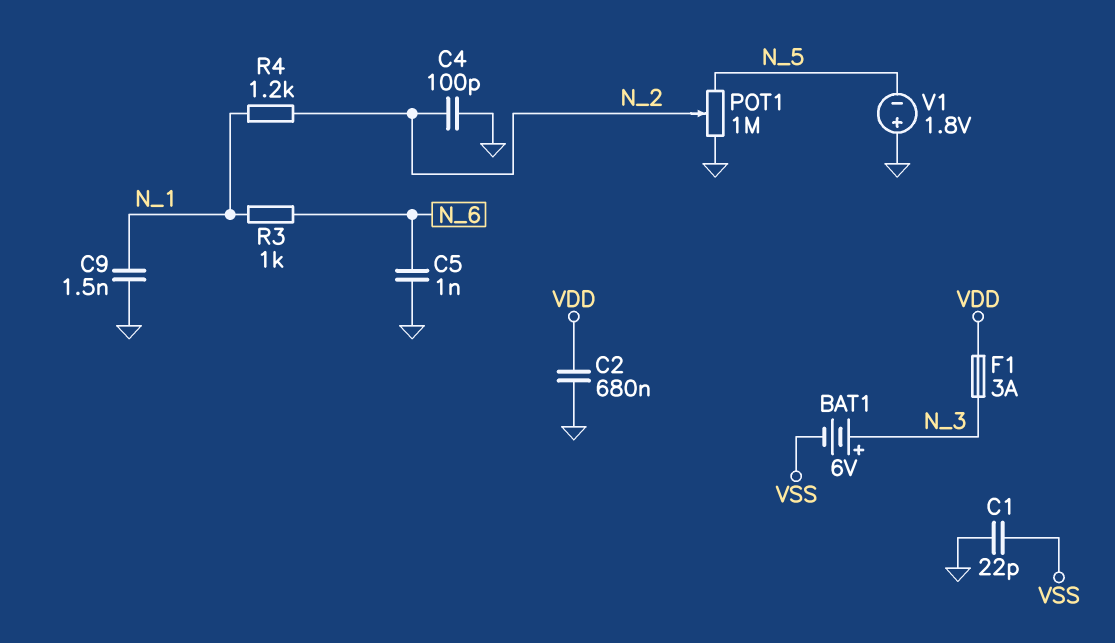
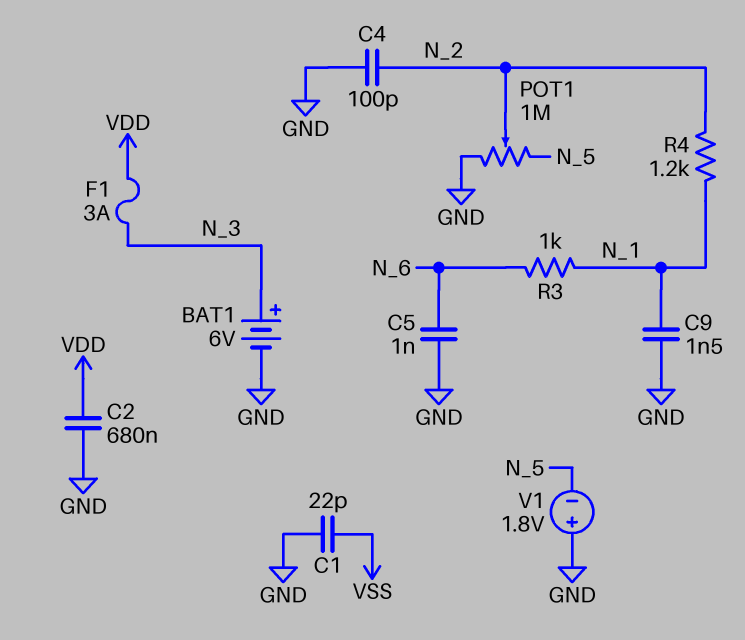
BAT1: 6V (plus N_3, minus VSS) -> 6V (plus N_3, minus GND)

